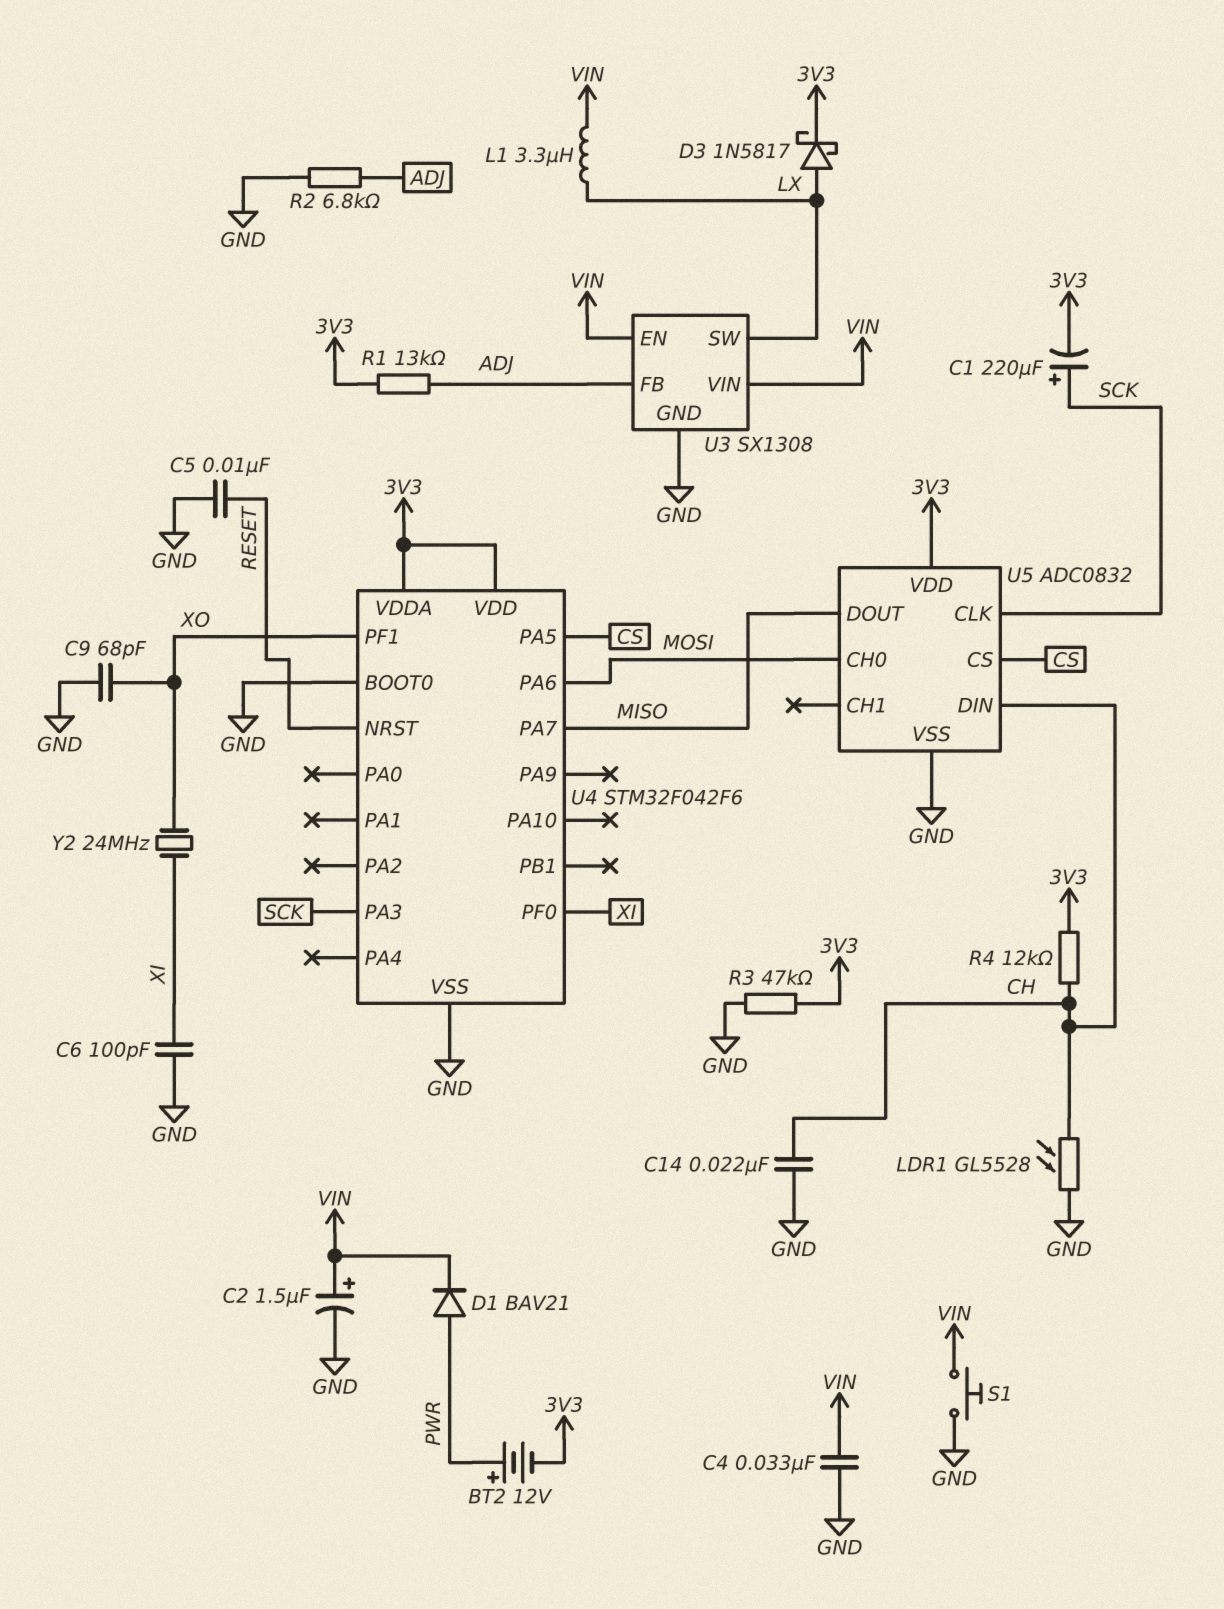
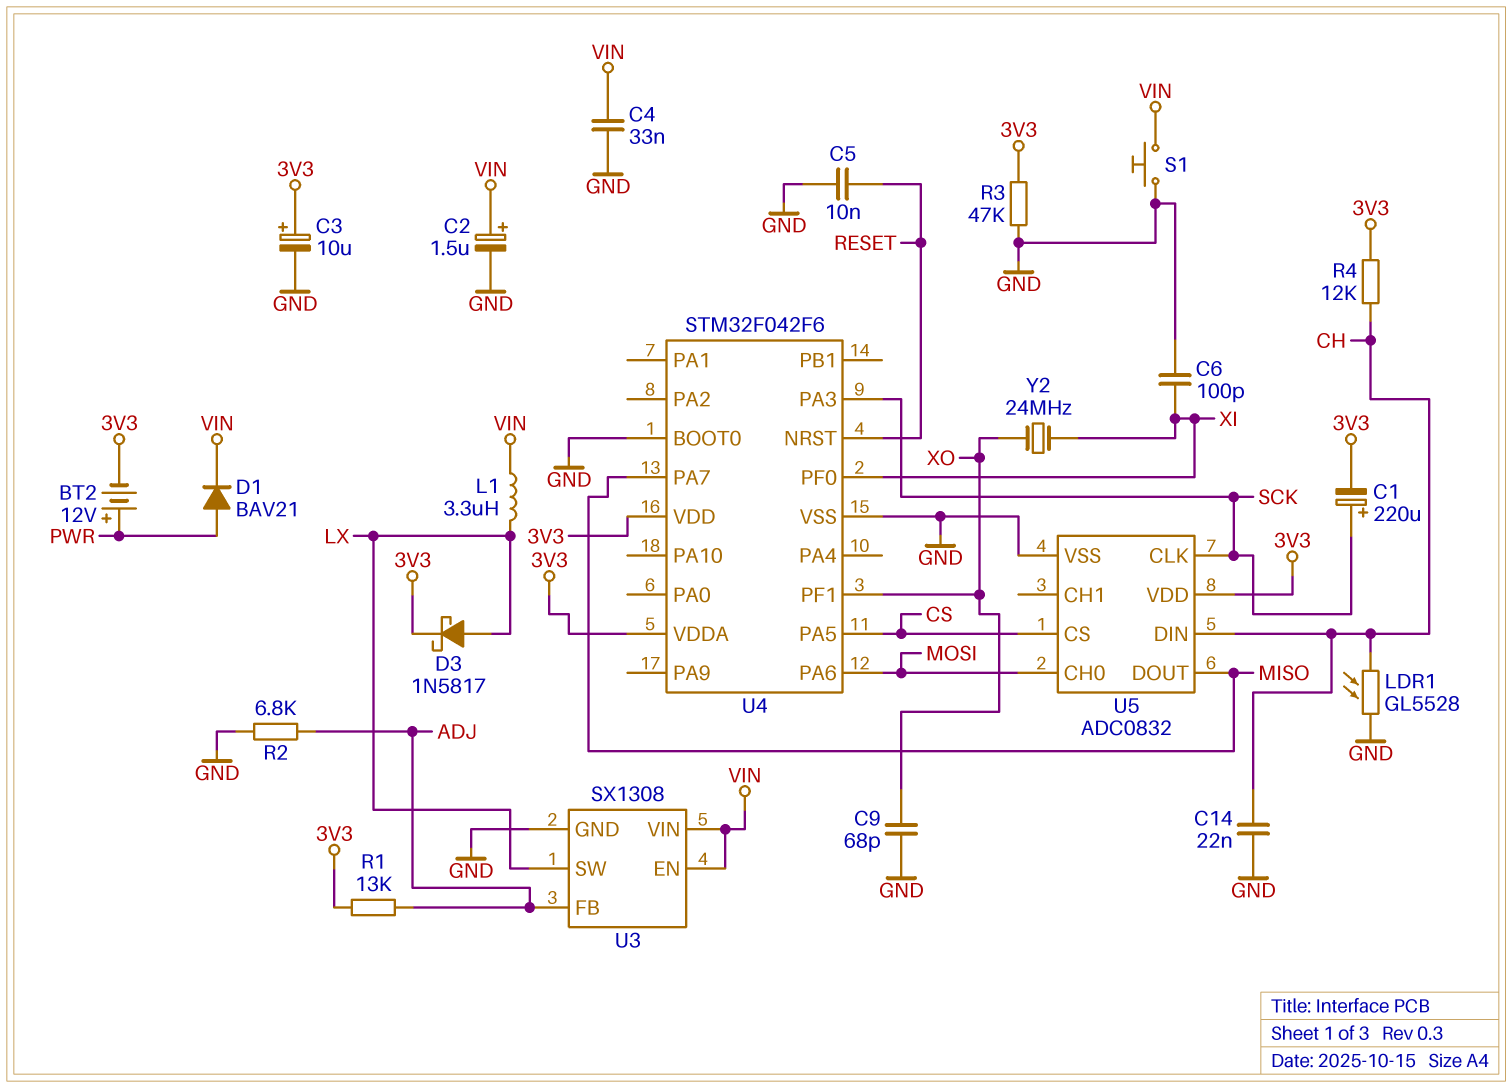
C3: none -> 10uF (plus 3V3, minus GND)

